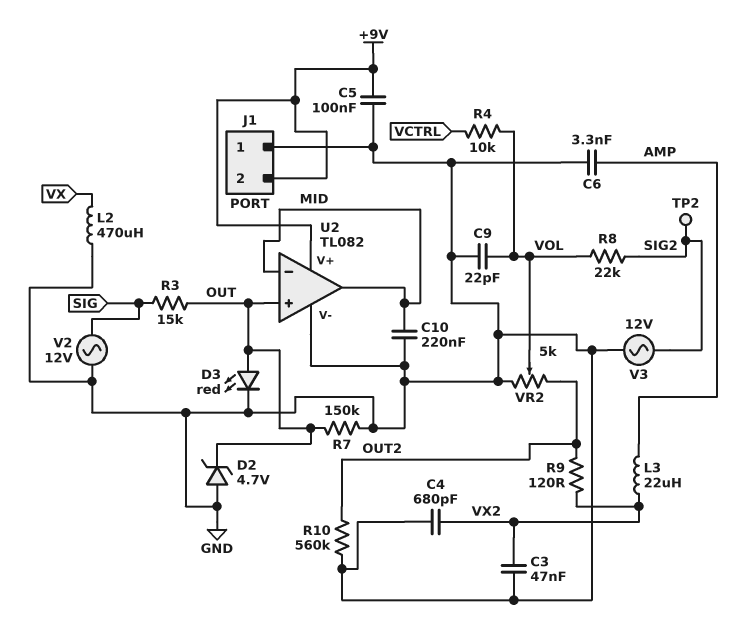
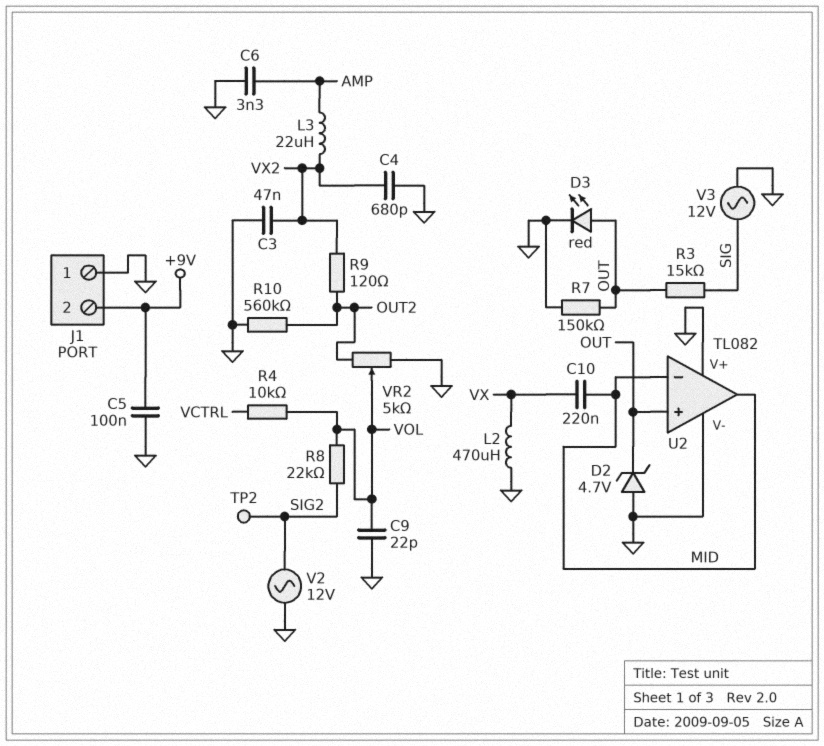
C10: 220nF (GND, MID) -> 220nF (MID, VX)
U2 pin V+: +9V -> GND
V2: AC 12V (GND, SIG) -> AC 12V (GND, SIG2)
V3: AC 12V (GND, SIG2) -> AC 12V (GND, SIG)

